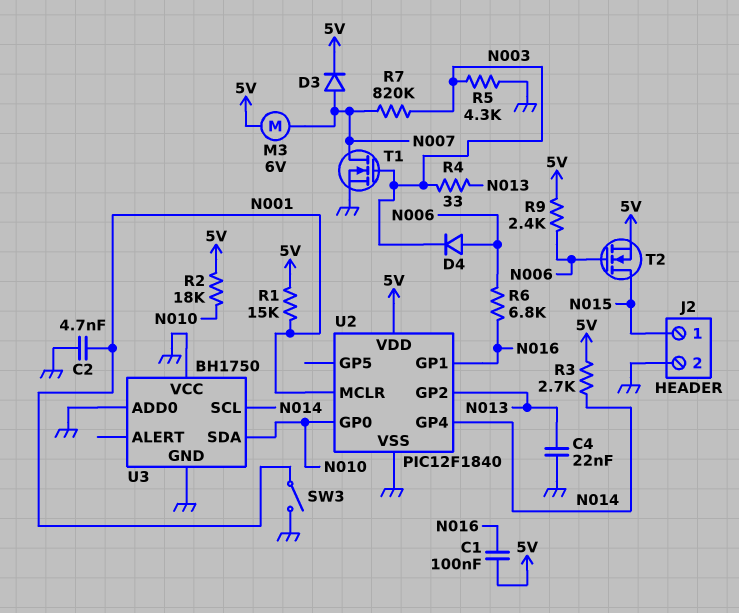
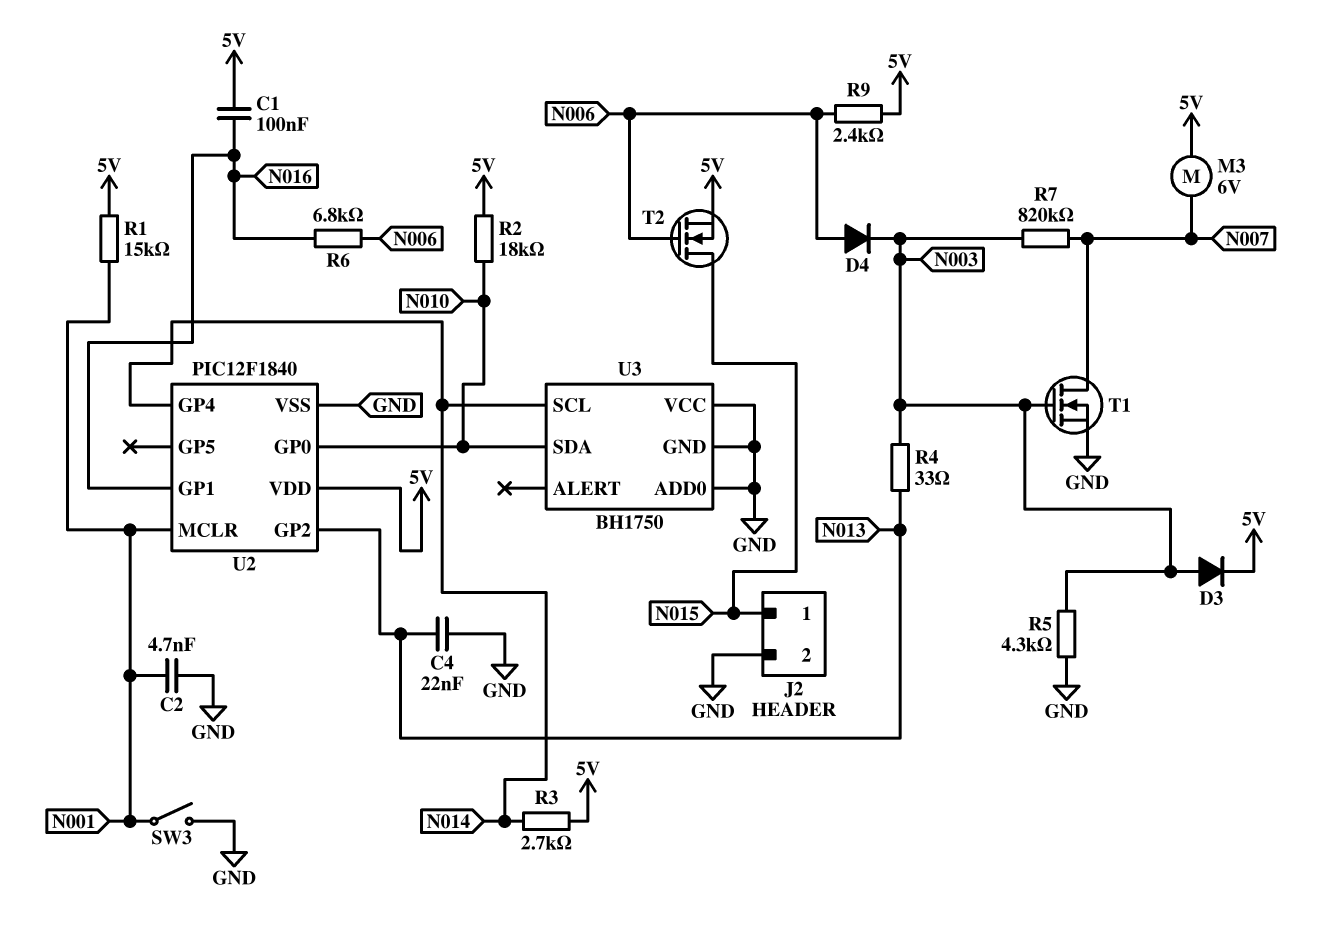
D3: diode (A N007, K 5V) -> diode (A N003, K 5V)

